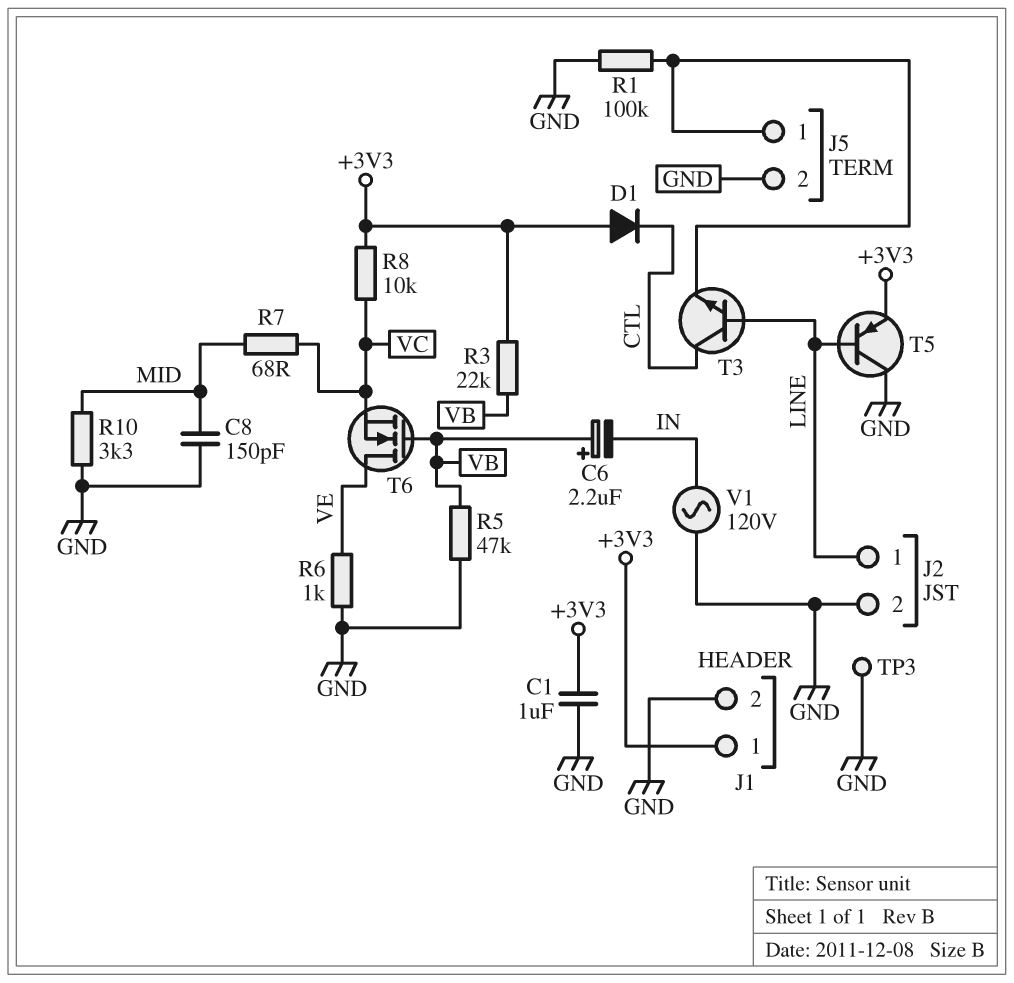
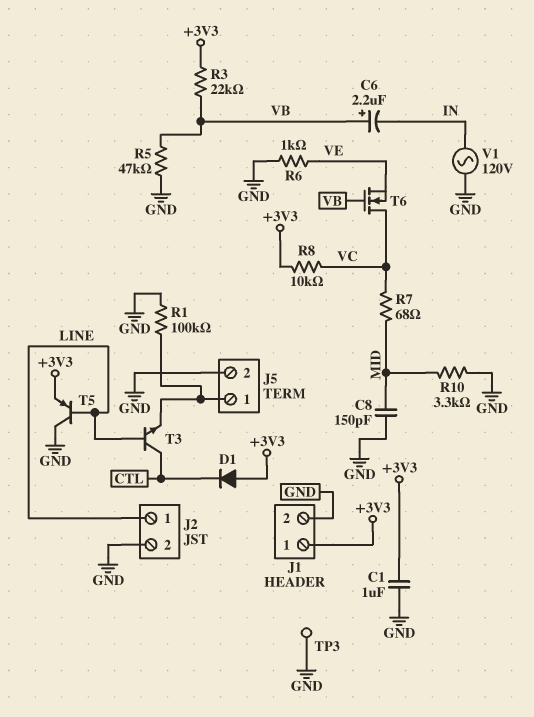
T6: NMOS (G VB, D VE, S VC) -> NMOS (G VB, D VC, S VE)

